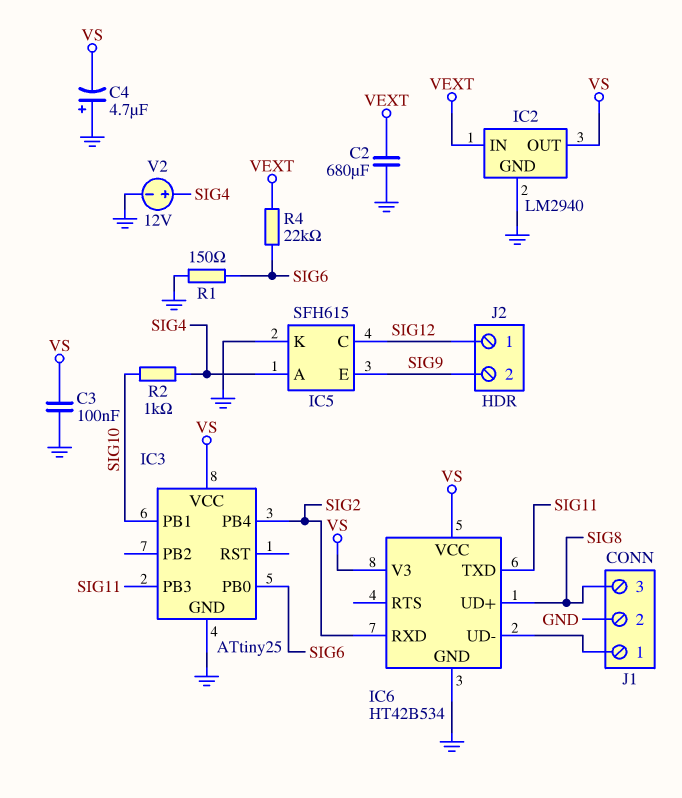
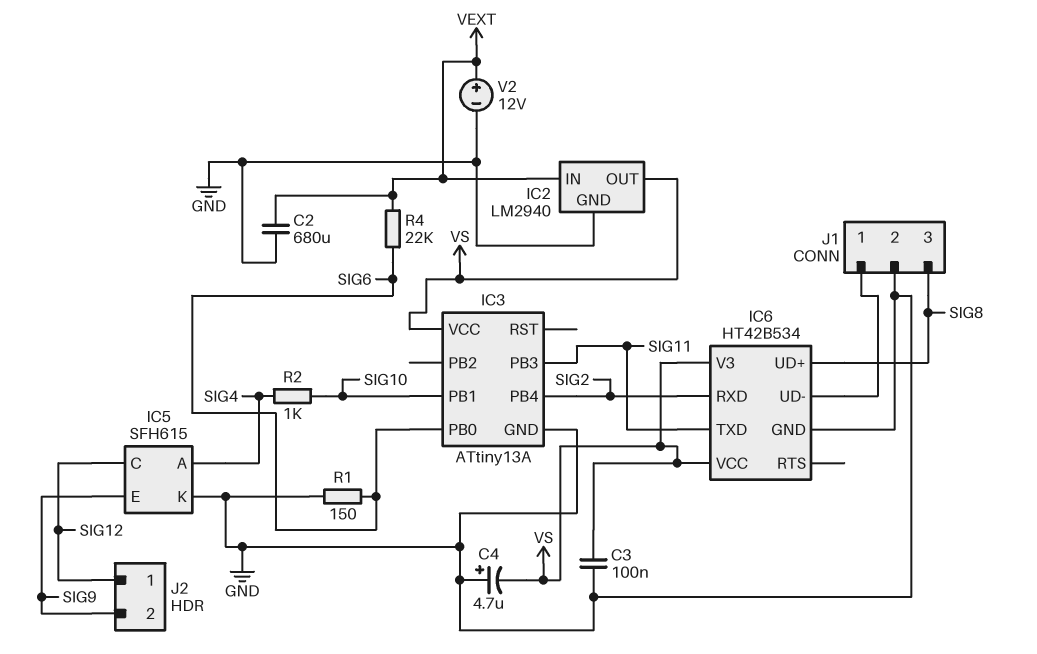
IC3: ATtiny25 -> ATtiny13A
V2: 12V (plus SIG4, minus GND) -> 12V (plus VEXT, minus GND)

